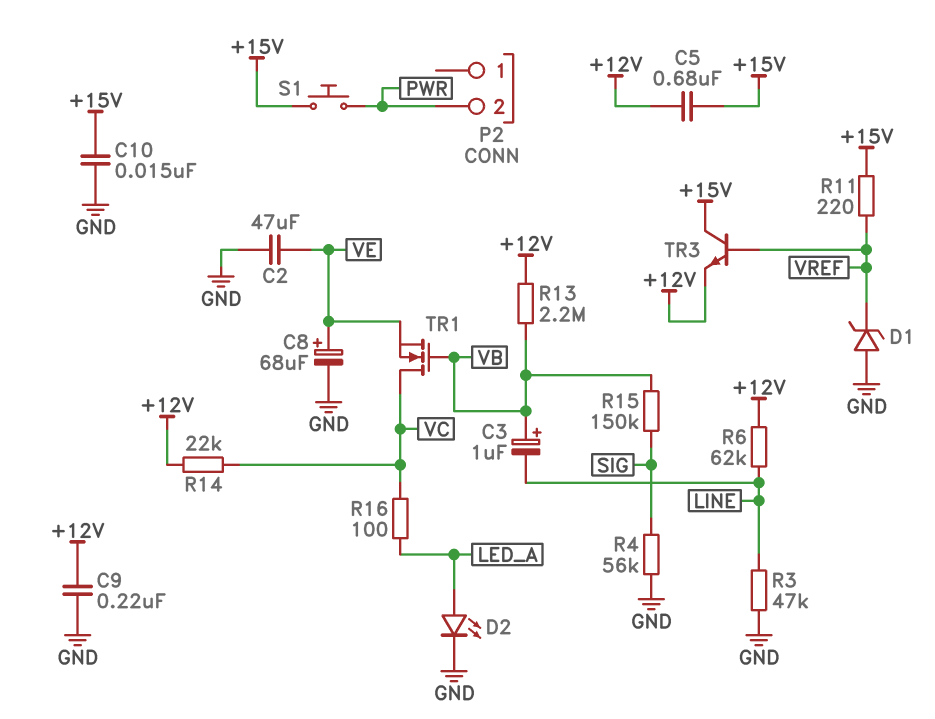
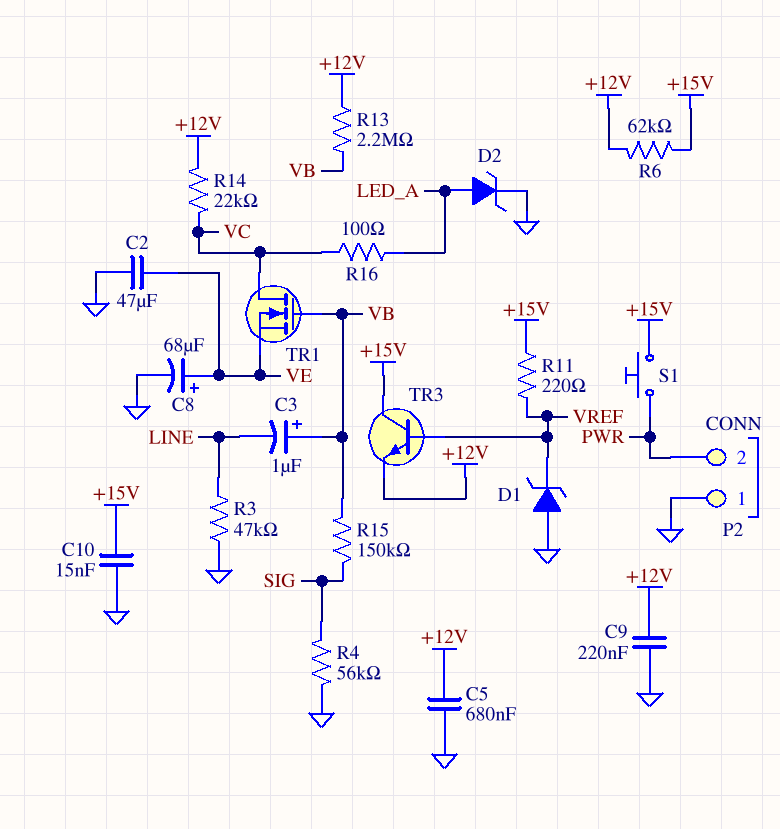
C5: 680nF (+12V, +15V) -> 680nF (+12V, GND)
D2: LED (A LED_A, K GND) -> zener (A LED_A, K GND)
P2 pin 1: none -> GND
R6: 62k (+12V, LINE) -> 62k (+12V, +15V)

